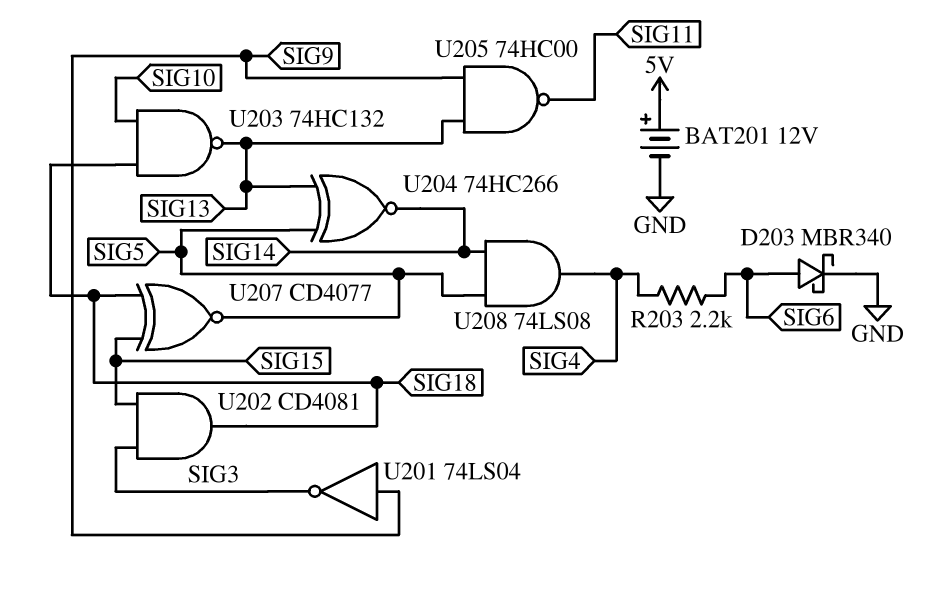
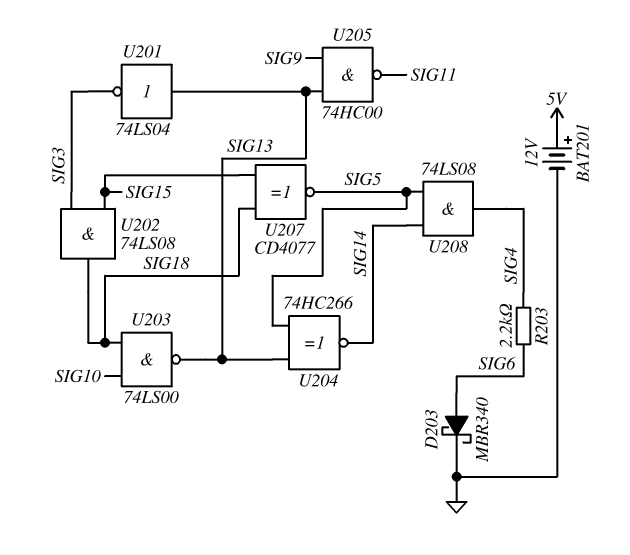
U201: NOT 74LS04 (in SIG9, out SIG3) -> NOT 74LS04 (in SIG13, out SIG3)
U202: AND CD4081 (in SIG3, in SIG15, out SIG18) -> AND 74LS08 (in SIG3, in SIG15, out SIG18)
U203: NAND 74HC132 (in SIG10, in SIG18, out SIG13) -> NAND 74LS00 (in SIG10, in SIG18, out SIG13)

